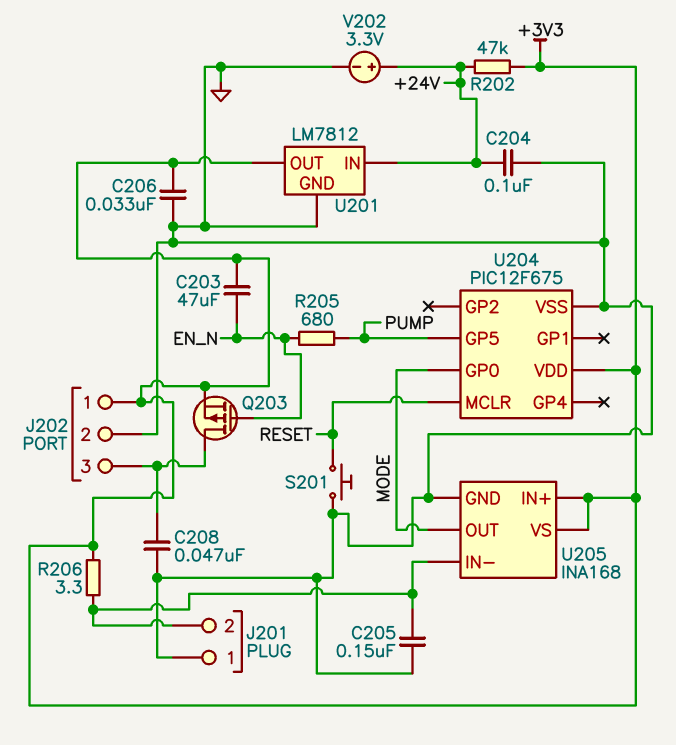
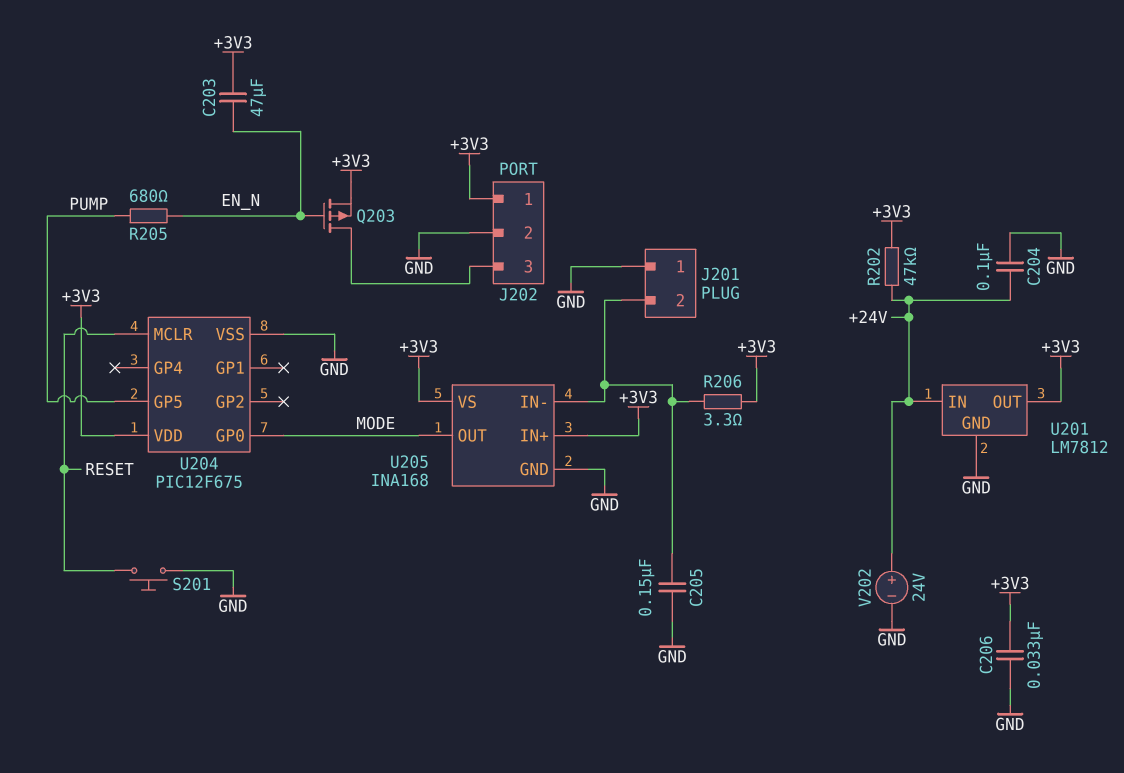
C208: 47nF (GND, J202/3) -> none
V202: 3.3V (plus +24V, minus GND) -> 24V (plus +24V, minus GND)

